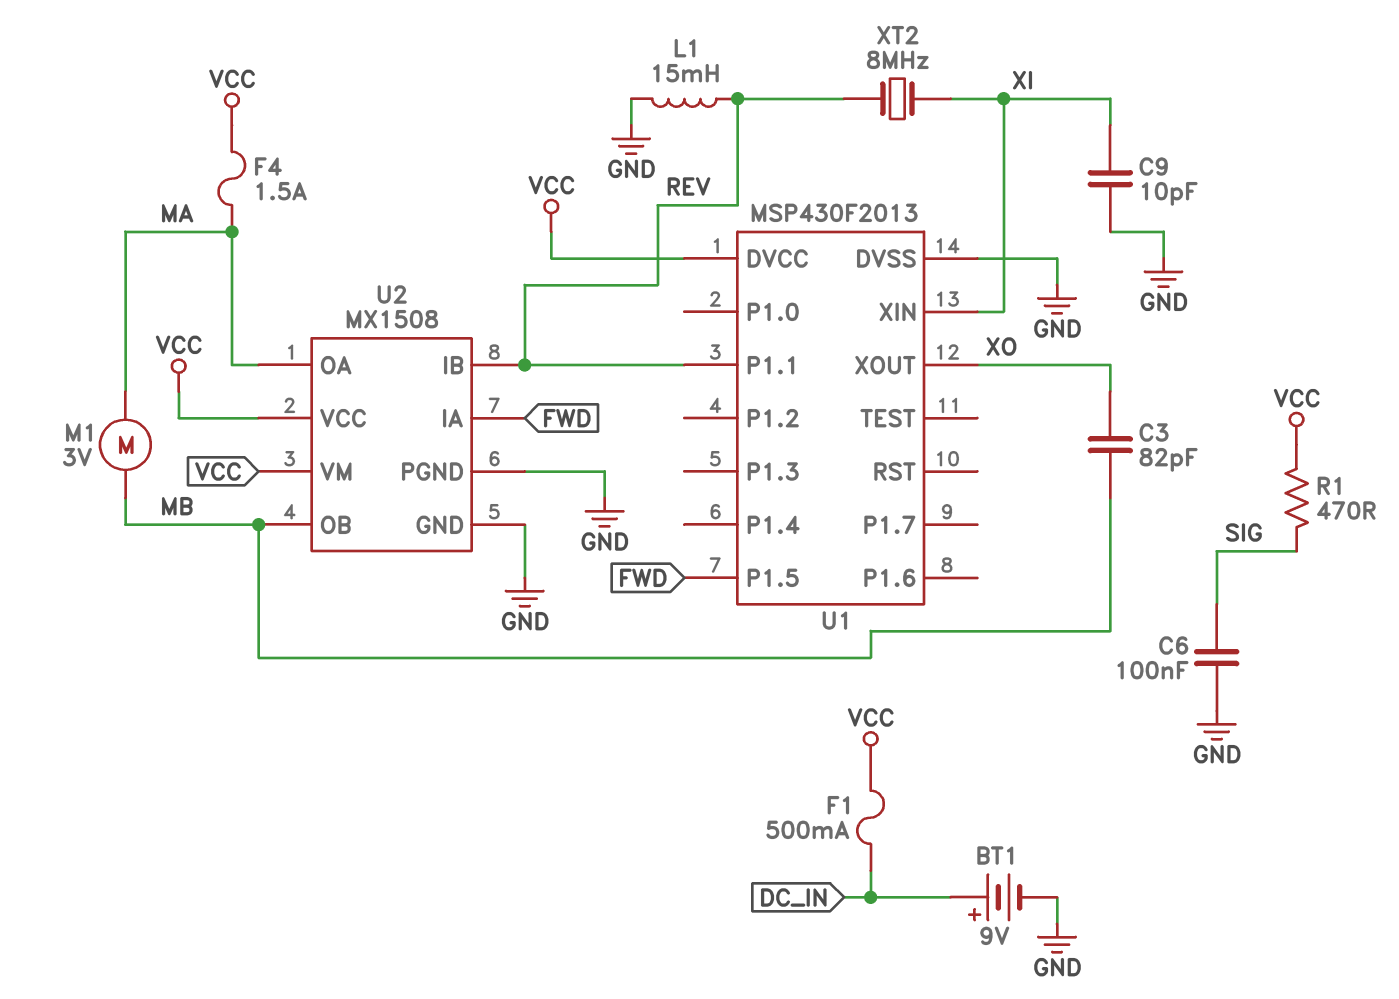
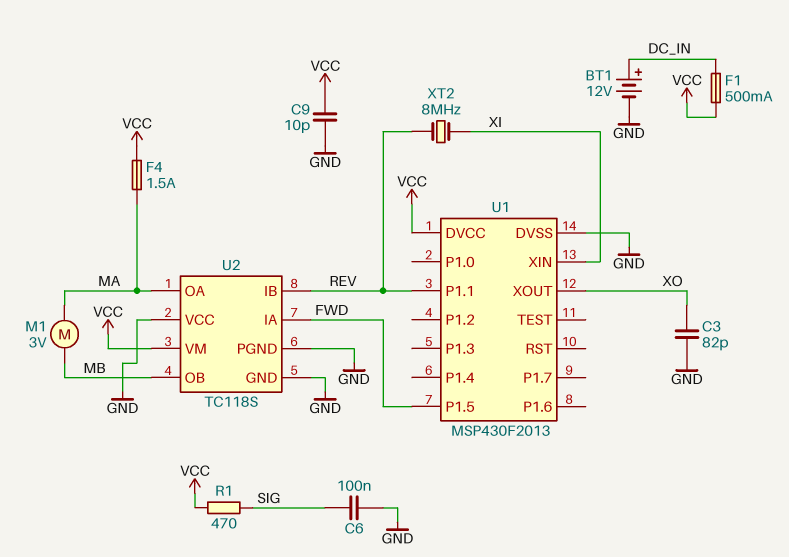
BT1: 9V (plus DC_IN, minus GND) -> 12V (plus DC_IN, minus GND)
C3: 82pF (MB, XO) -> 82pF (GND, XO)
C9: 10pF (GND, XI) -> 10pF (GND, VCC)
L1: 15mH (GND, REV) -> none
U2: MX1508 -> TC118S
U2 pin VCC: VCC -> GND

